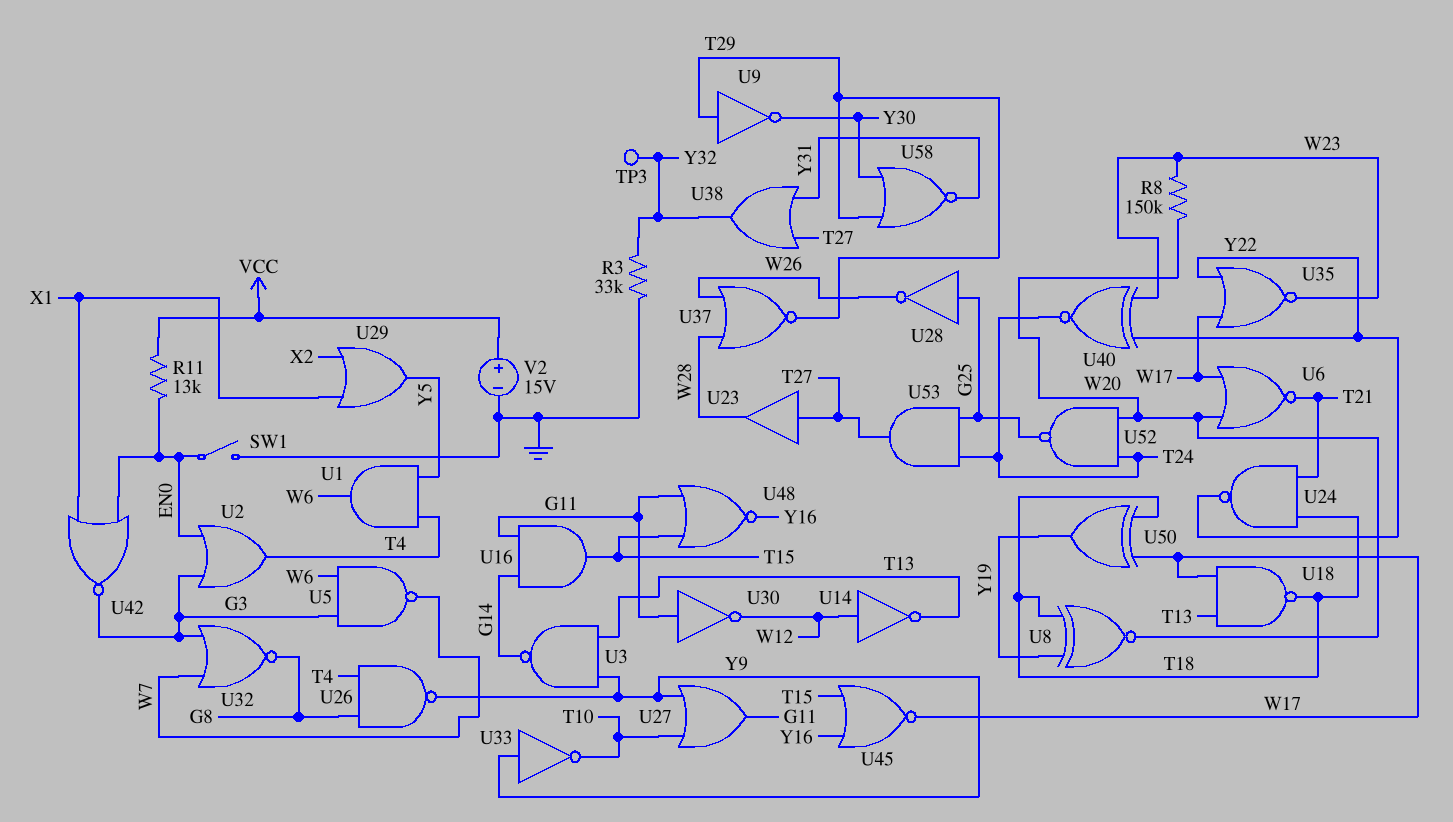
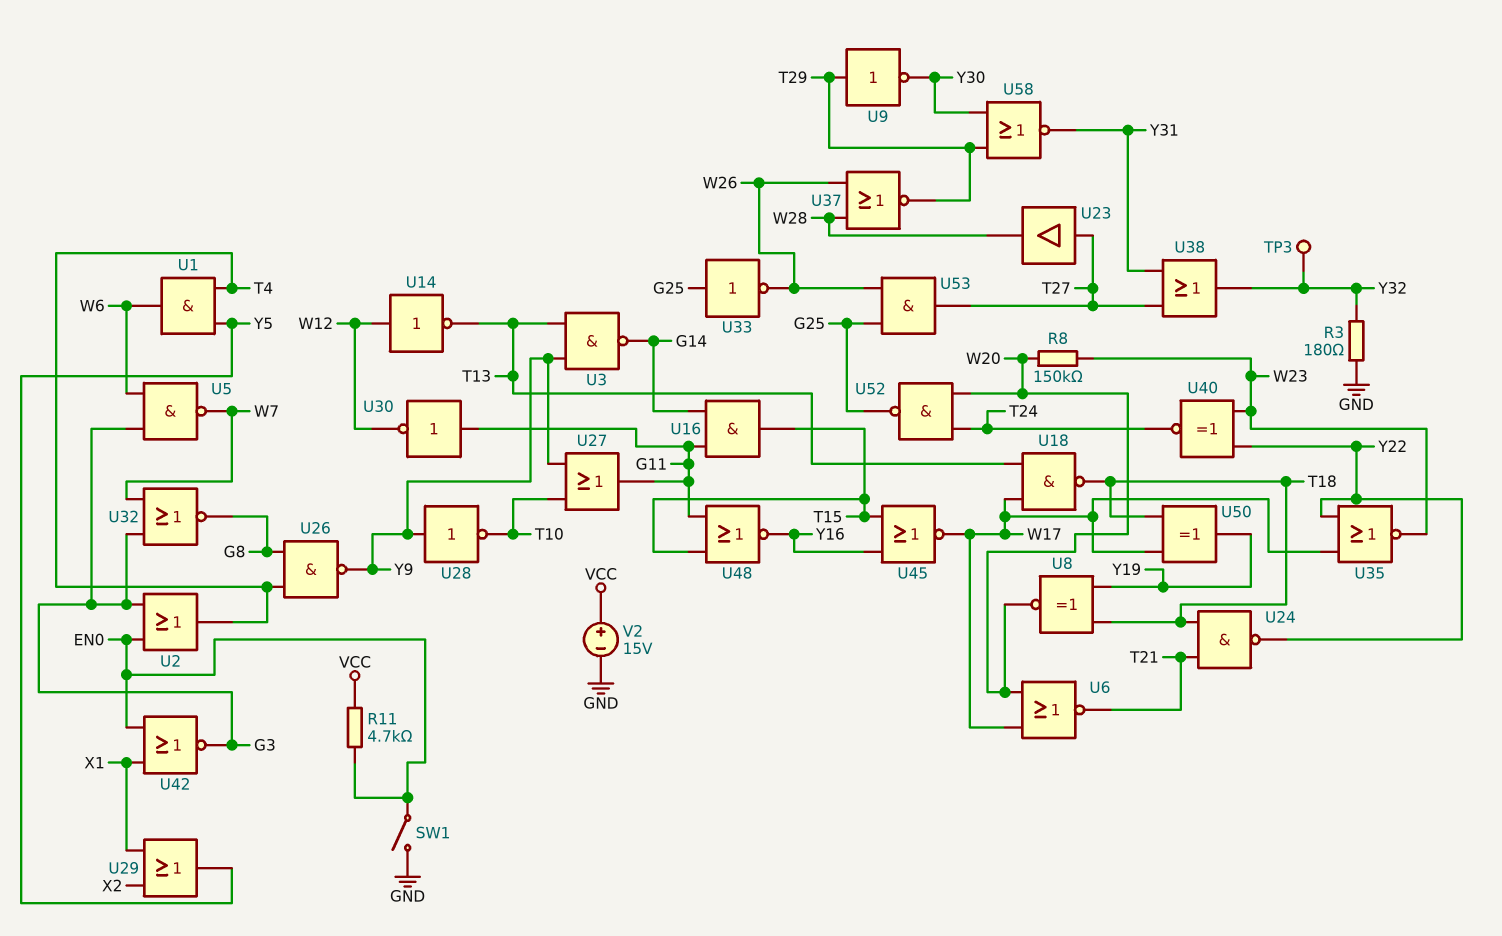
R3: 33k (GND, Y32) -> 180 (GND, Y32)
R11: 13k (EN0, VCC) -> 4.7k (EN0, VCC)
U28: NOT (in G25, out W26) -> NOT (in Y9, out T10)
U33: NOT (in Y9, out T10) -> NOT (in G25, out W26)
U53: AND (in G25, in T24, out T27) -> AND (in G25, in W26, out T27)

